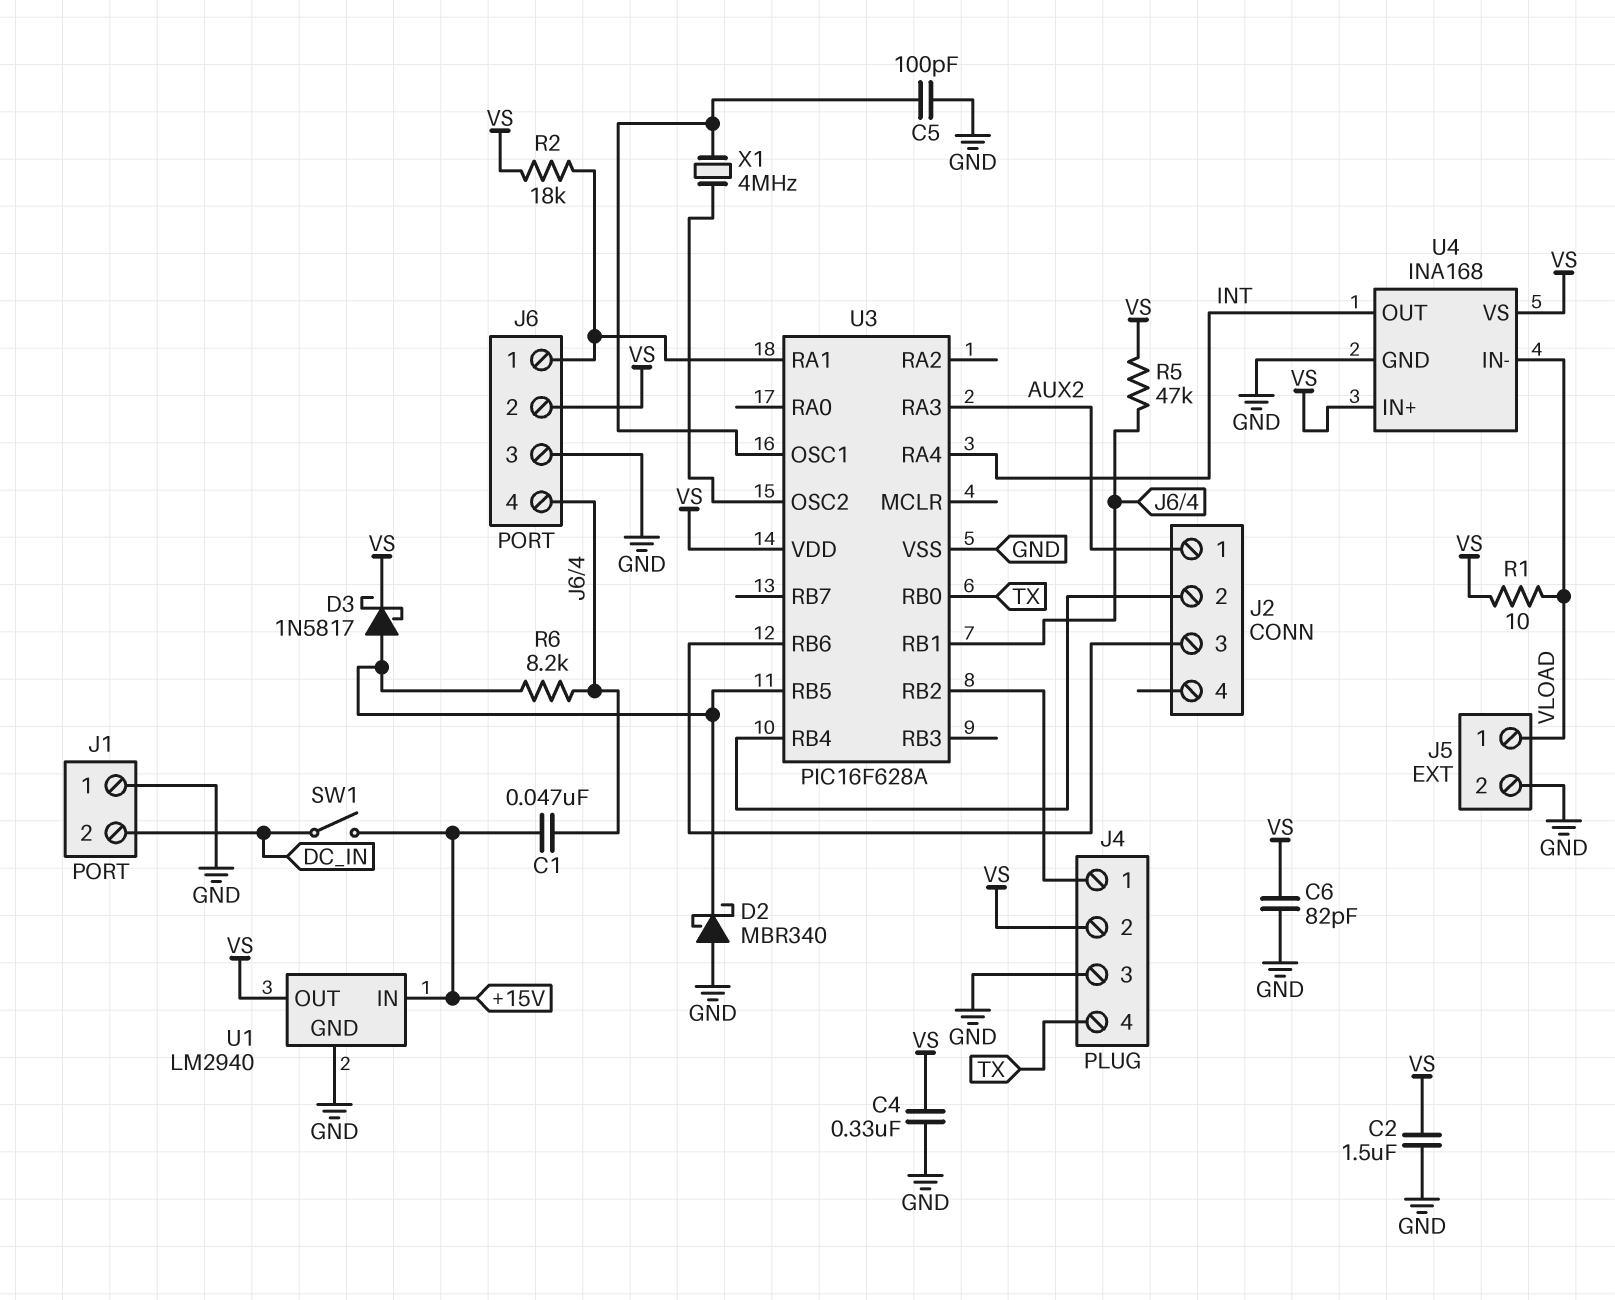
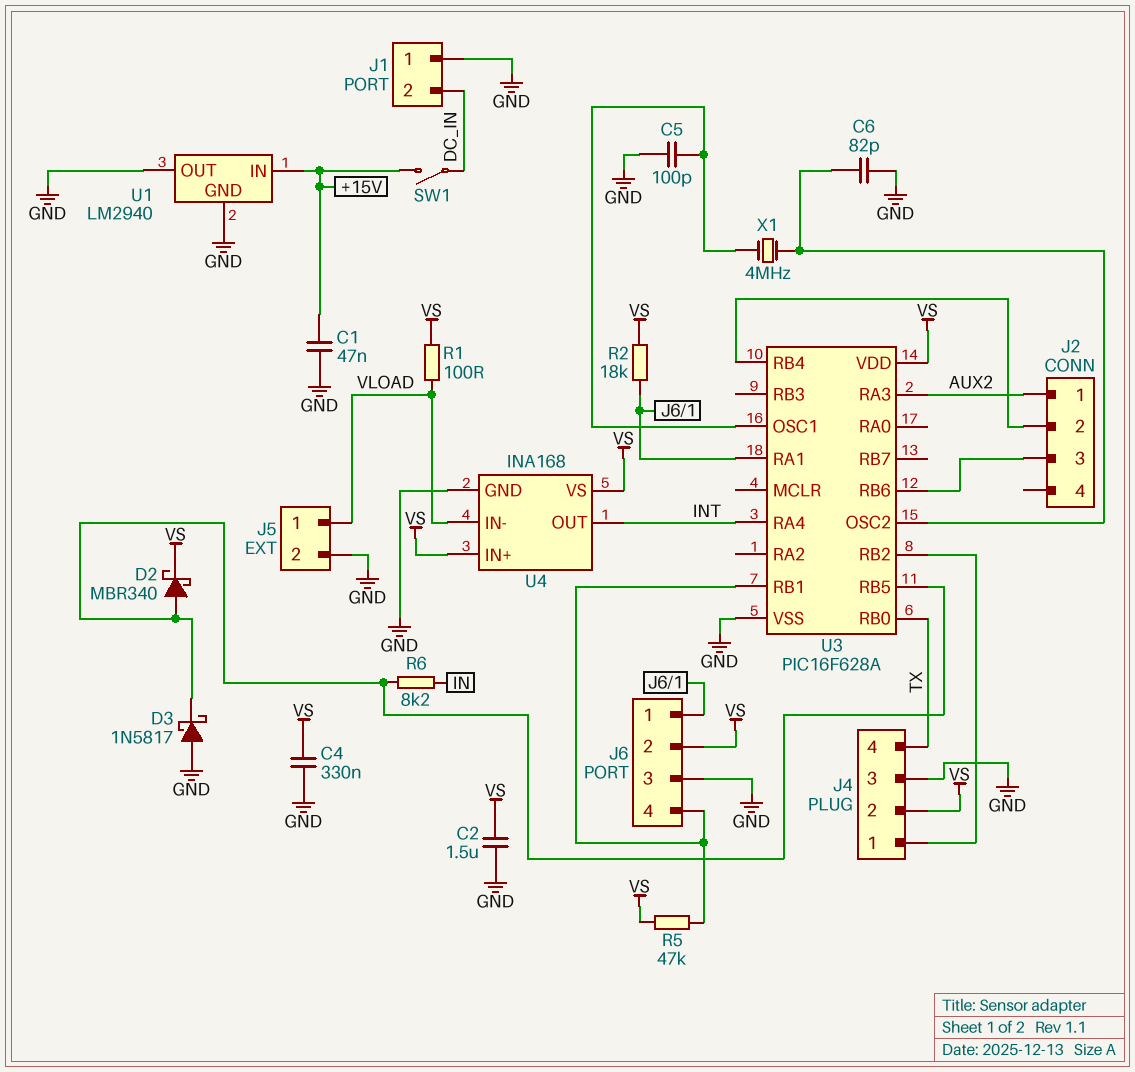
C1: 47nF (+15V, J6/4) -> 47nF (+15V, GND)
C6: 82pF (GND, VS) -> 82pF (GND, U3/OSC2)
D2: schottky MBR340 (A GND, K U3/RB5) -> schottky MBR340 (A U3/RB5, K VS)
D3: schottky 1N5817 (A U3/RB5, K VS) -> schottky 1N5817 (A GND, K U3/RB5)
R1: 10 (VLOAD, VS) -> 100 (VLOAD, VS)
R6: 8.2k (J6/4, U3/RB5) -> 8.2k (IN, U3/RB5)
U1 pin OUT: VS -> GND

